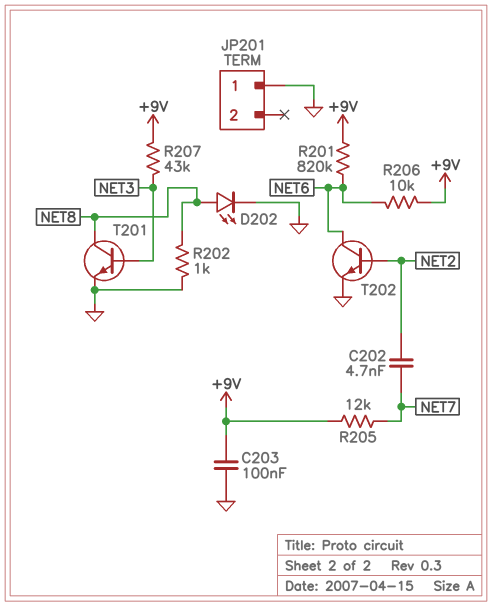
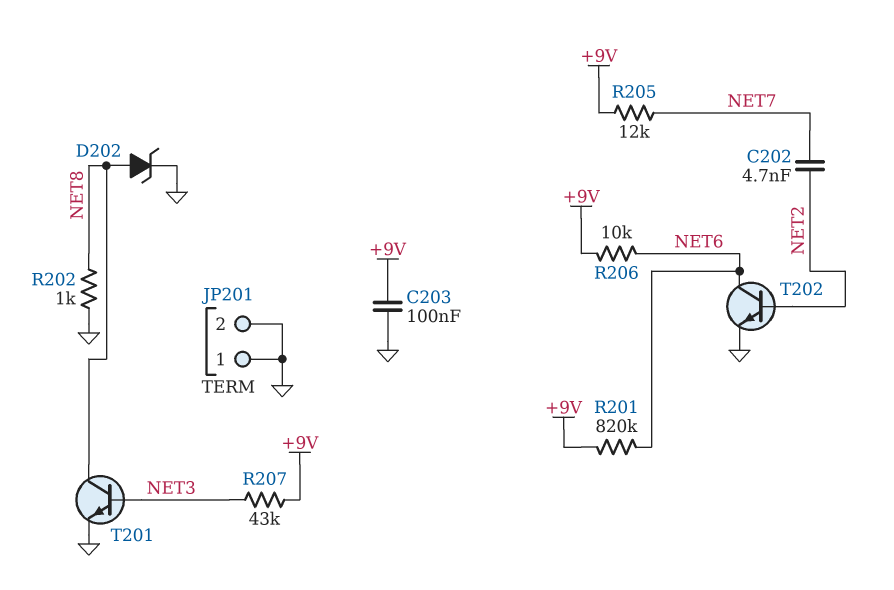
D202: LED (A NET8, K GND) -> zener (A NET8, K GND)
JP201 pin 2: none -> GND

